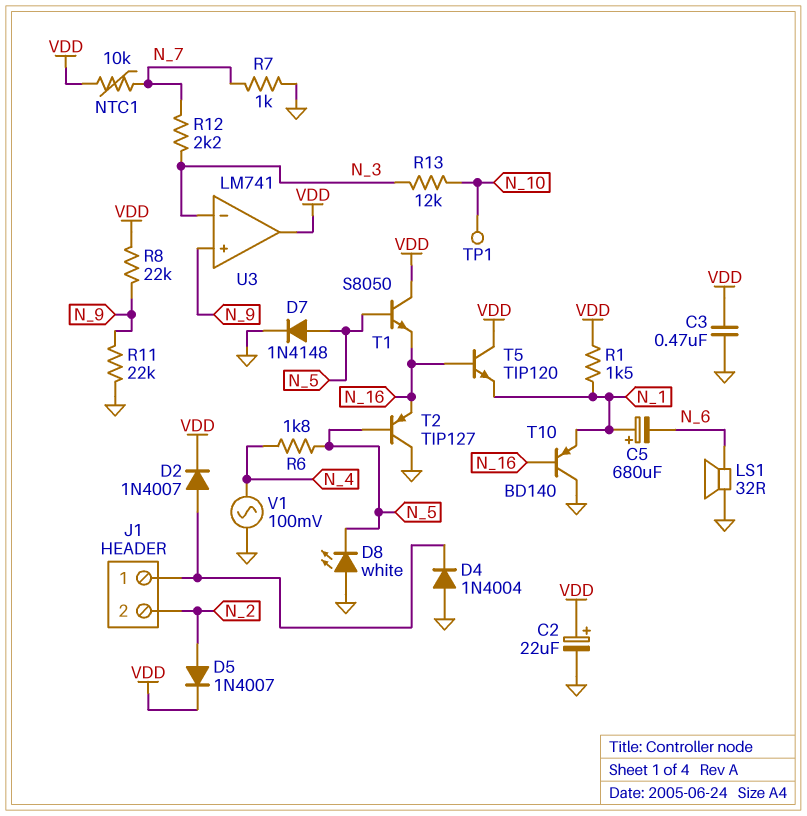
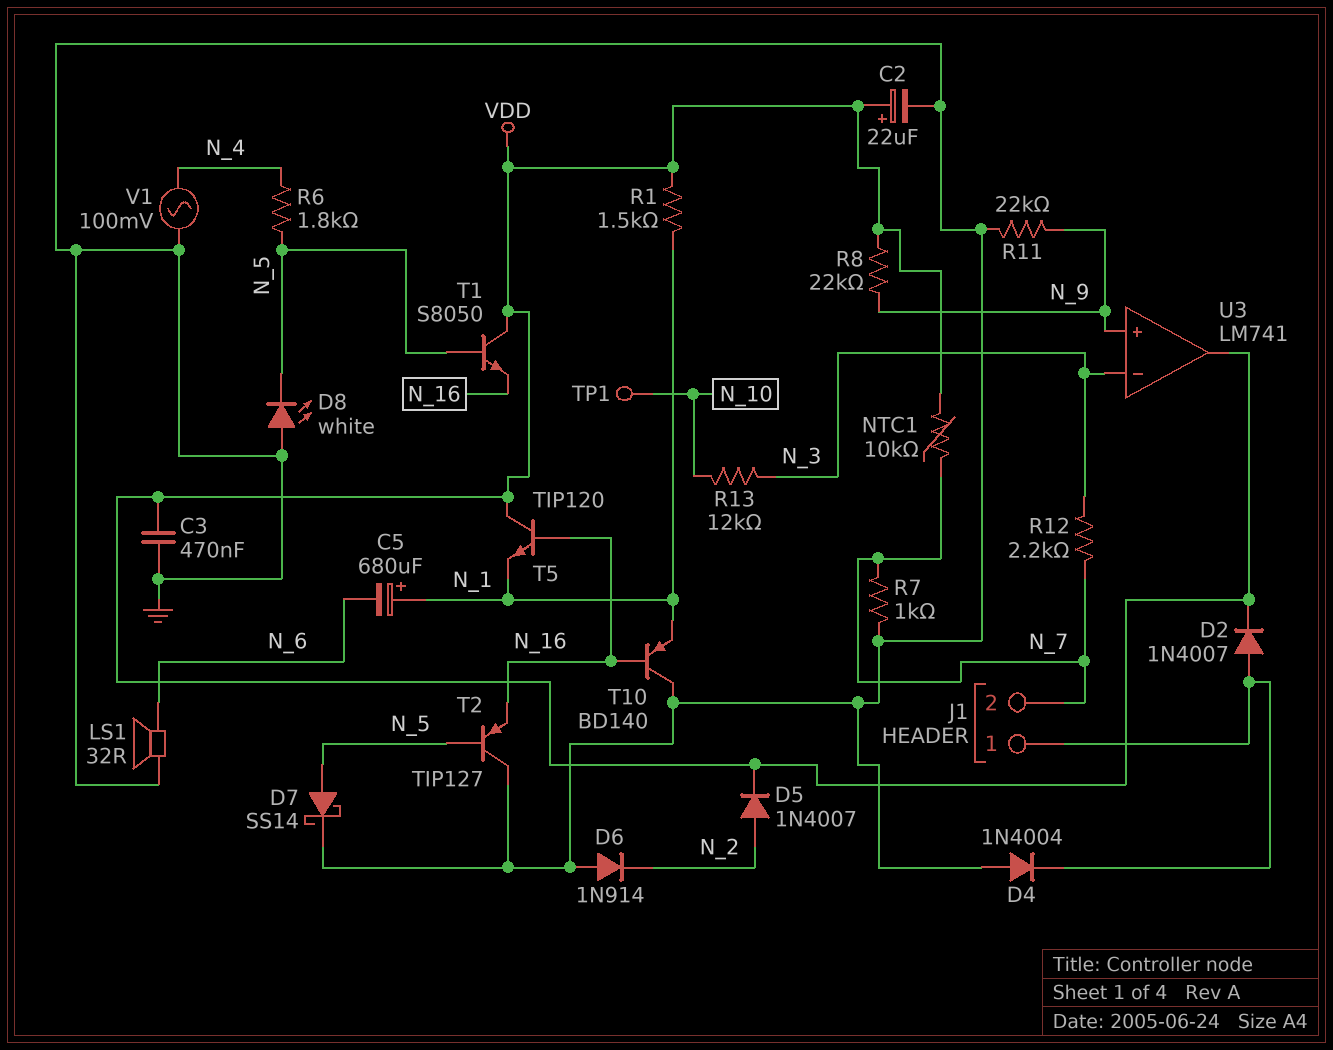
D6: none -> diode 1N914 (A GND, K N_2)
D7: diode 1N4148 (A N_5, K GND) -> schottky SS14 (A N_5, K GND)
J1 pin 2: N_2 -> N_7

